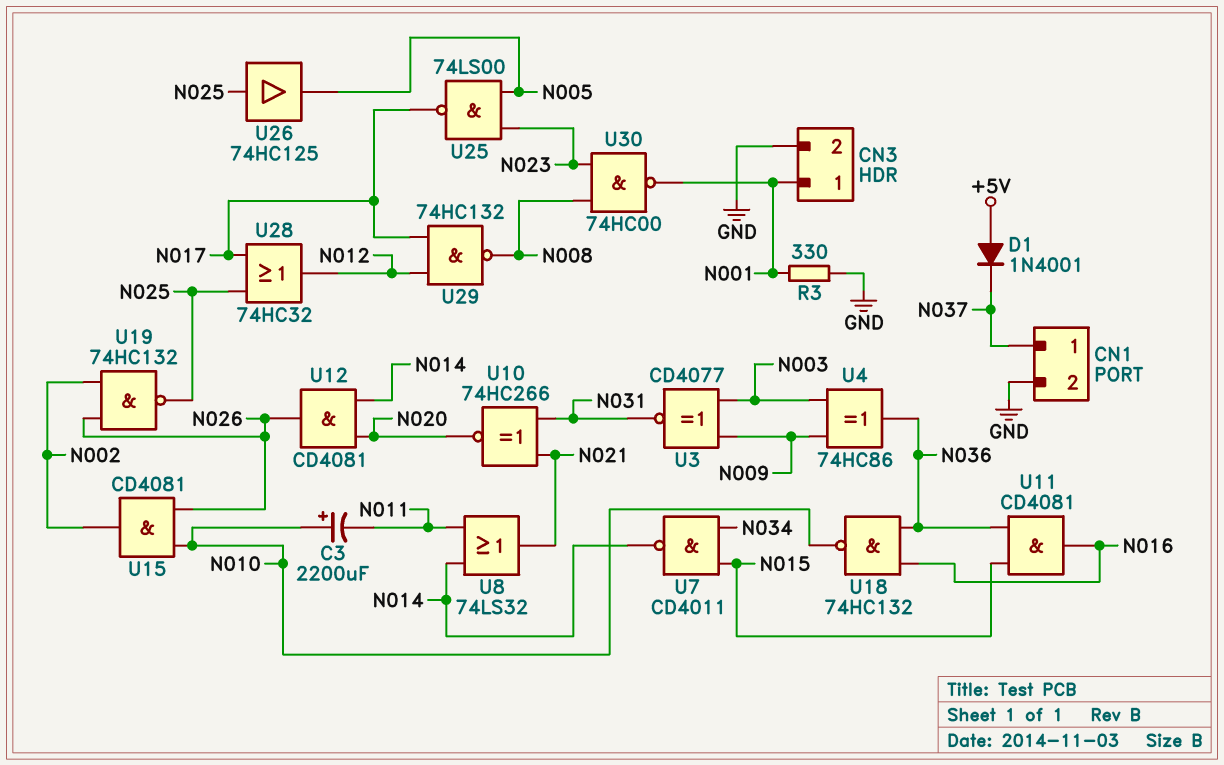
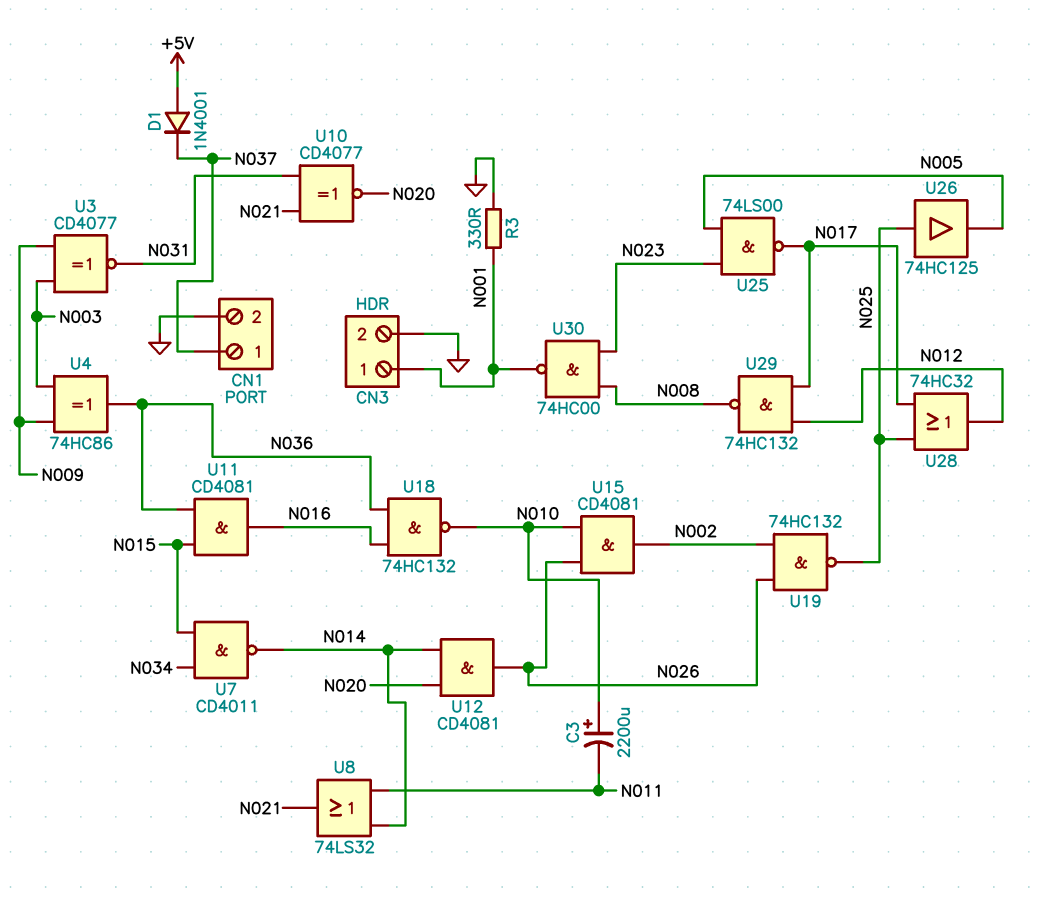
U10: XNOR 74HC266 (in N021, in N031, out N020) -> XNOR CD4077 (in N021, in N031, out N020)

